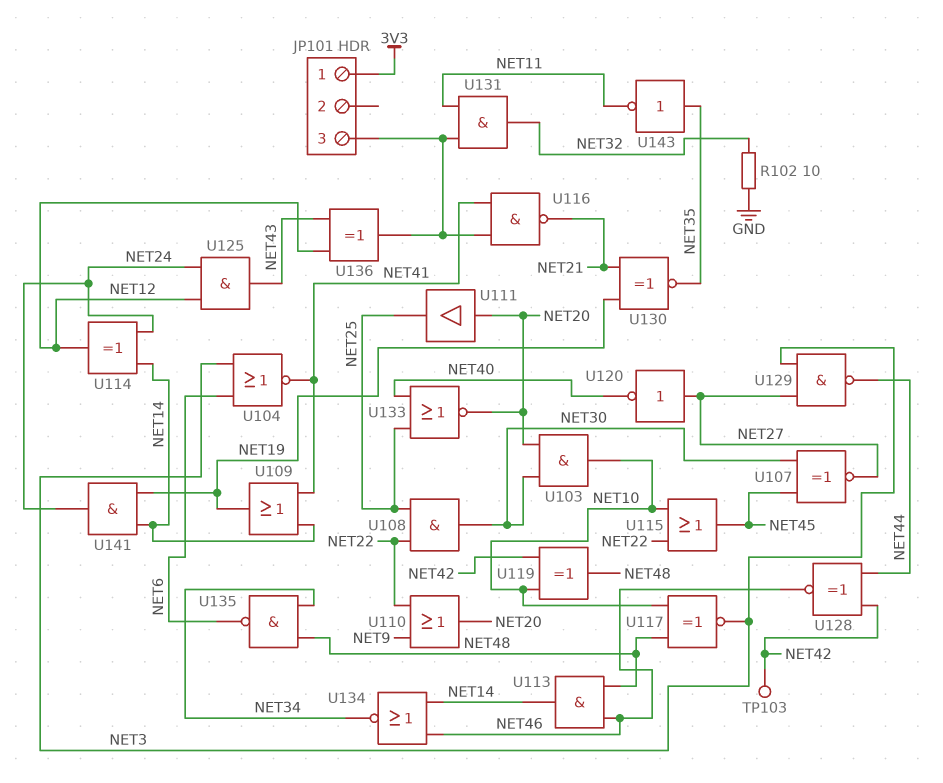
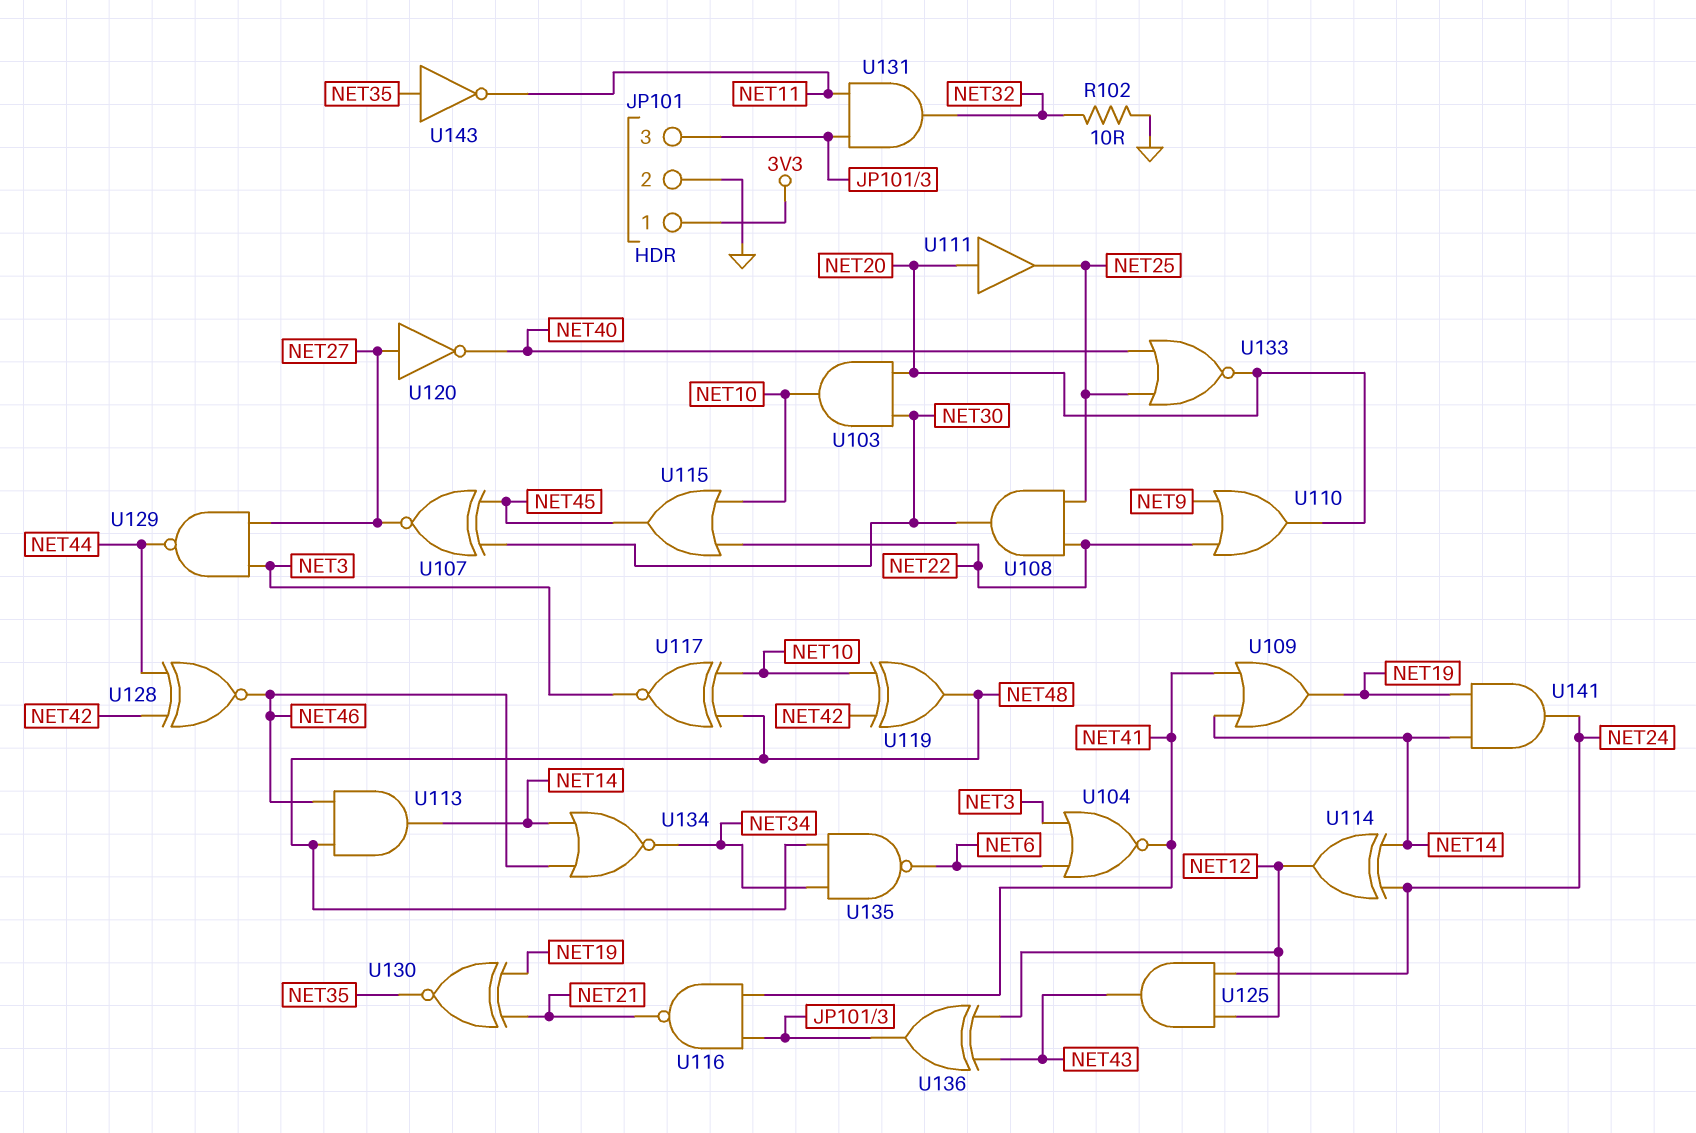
JP101 pin 2: none -> GND
TP103: test point (NET42) -> none

